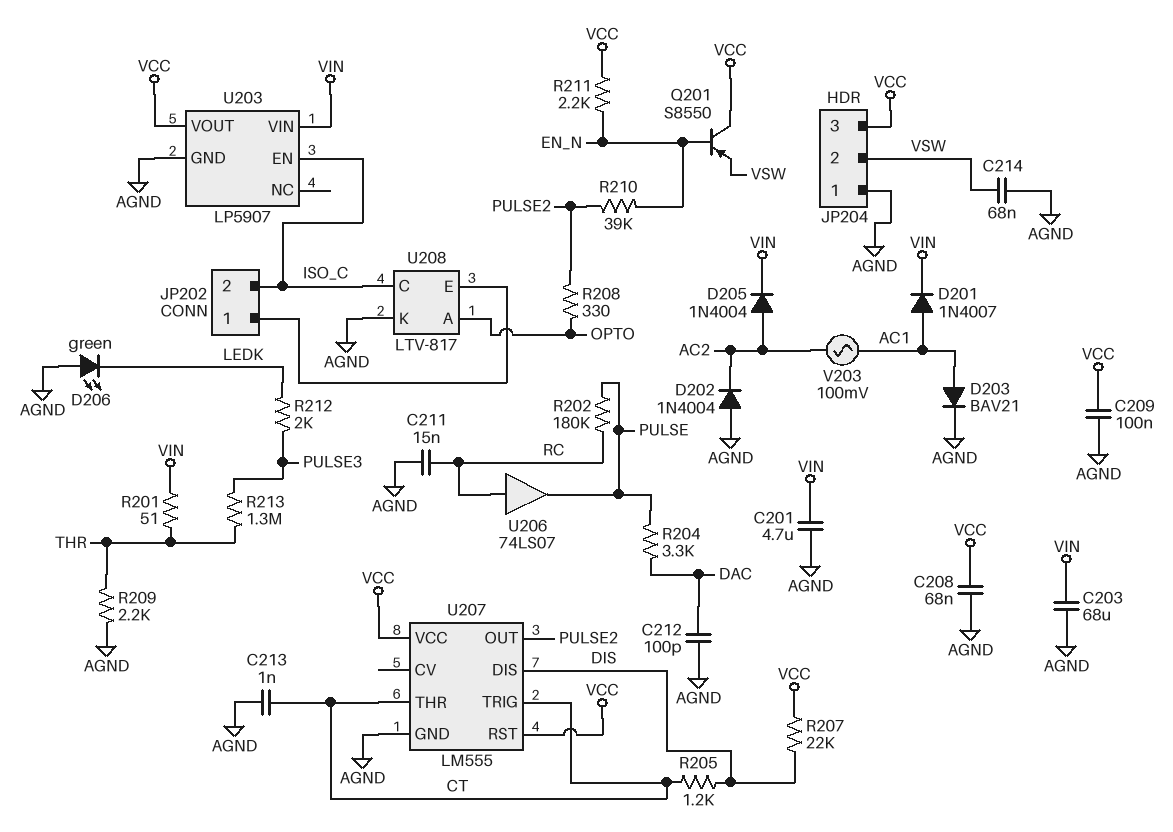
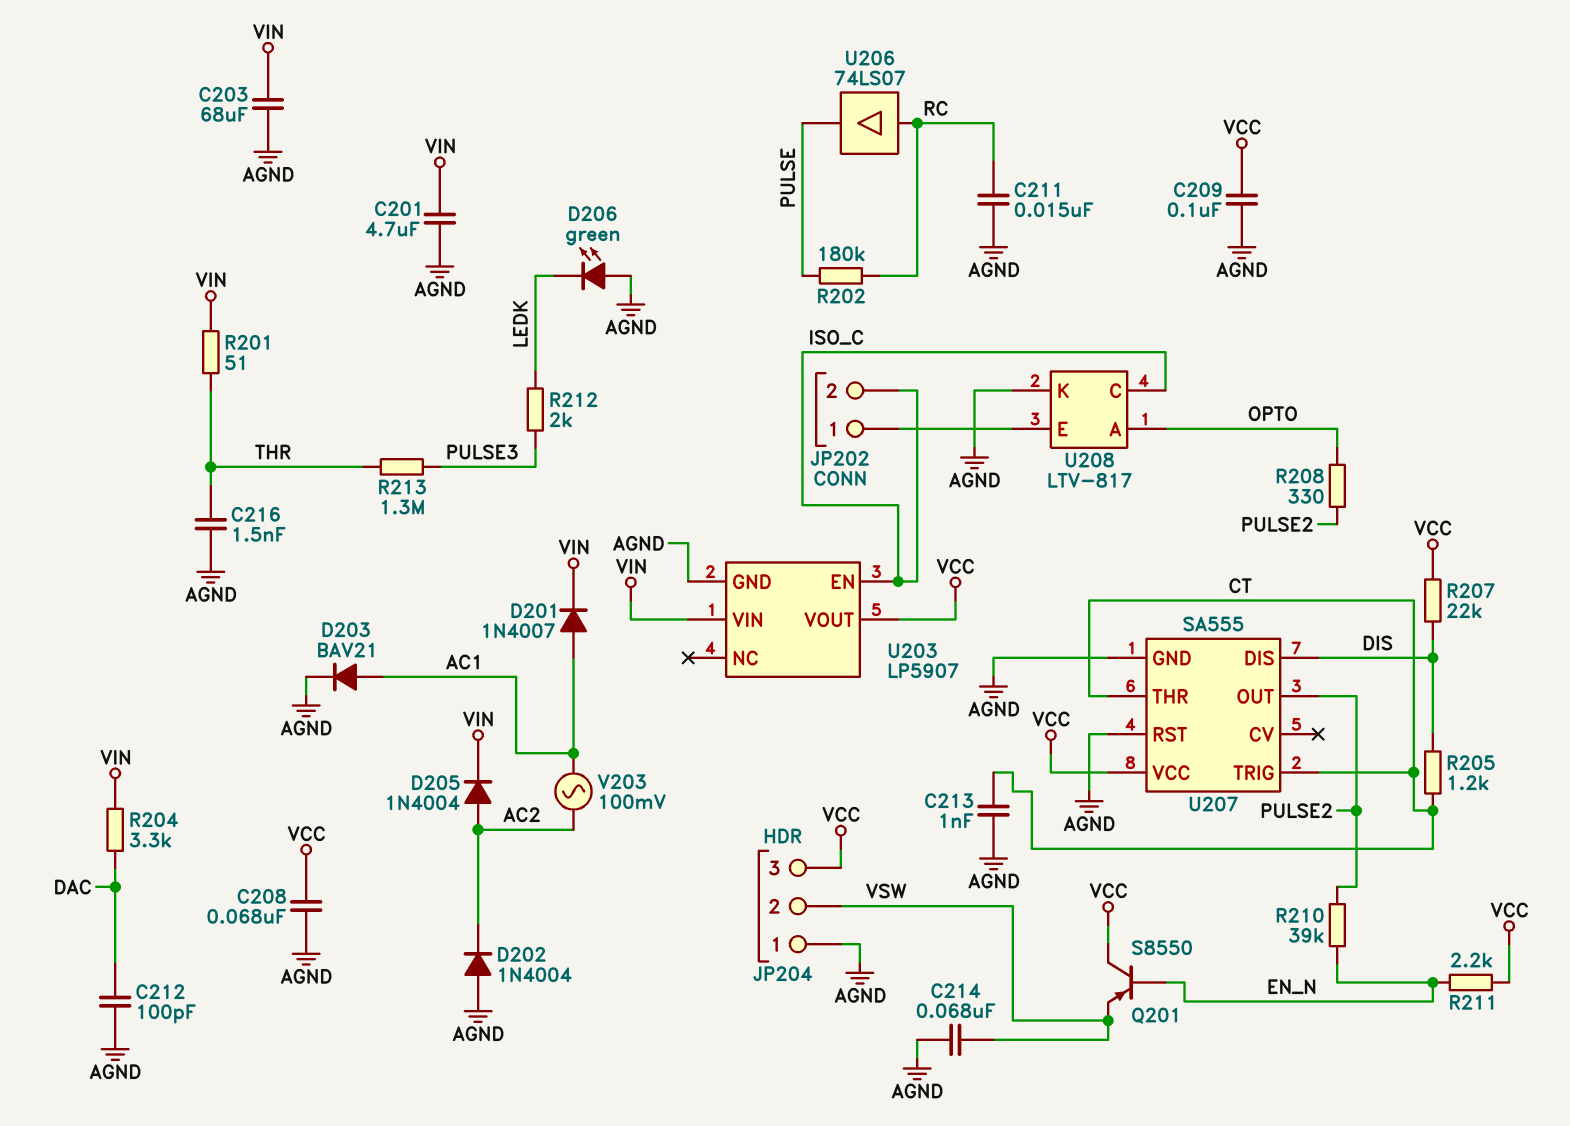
C216: none -> 1.5nF (AGND, THR)
R204: 3.3k (DAC, PULSE) -> 3.3k (DAC, VIN)
R209: 2.2k (AGND, THR) -> none
U207: LM555 -> SA555
U207 pin RST: VCC -> AGND

